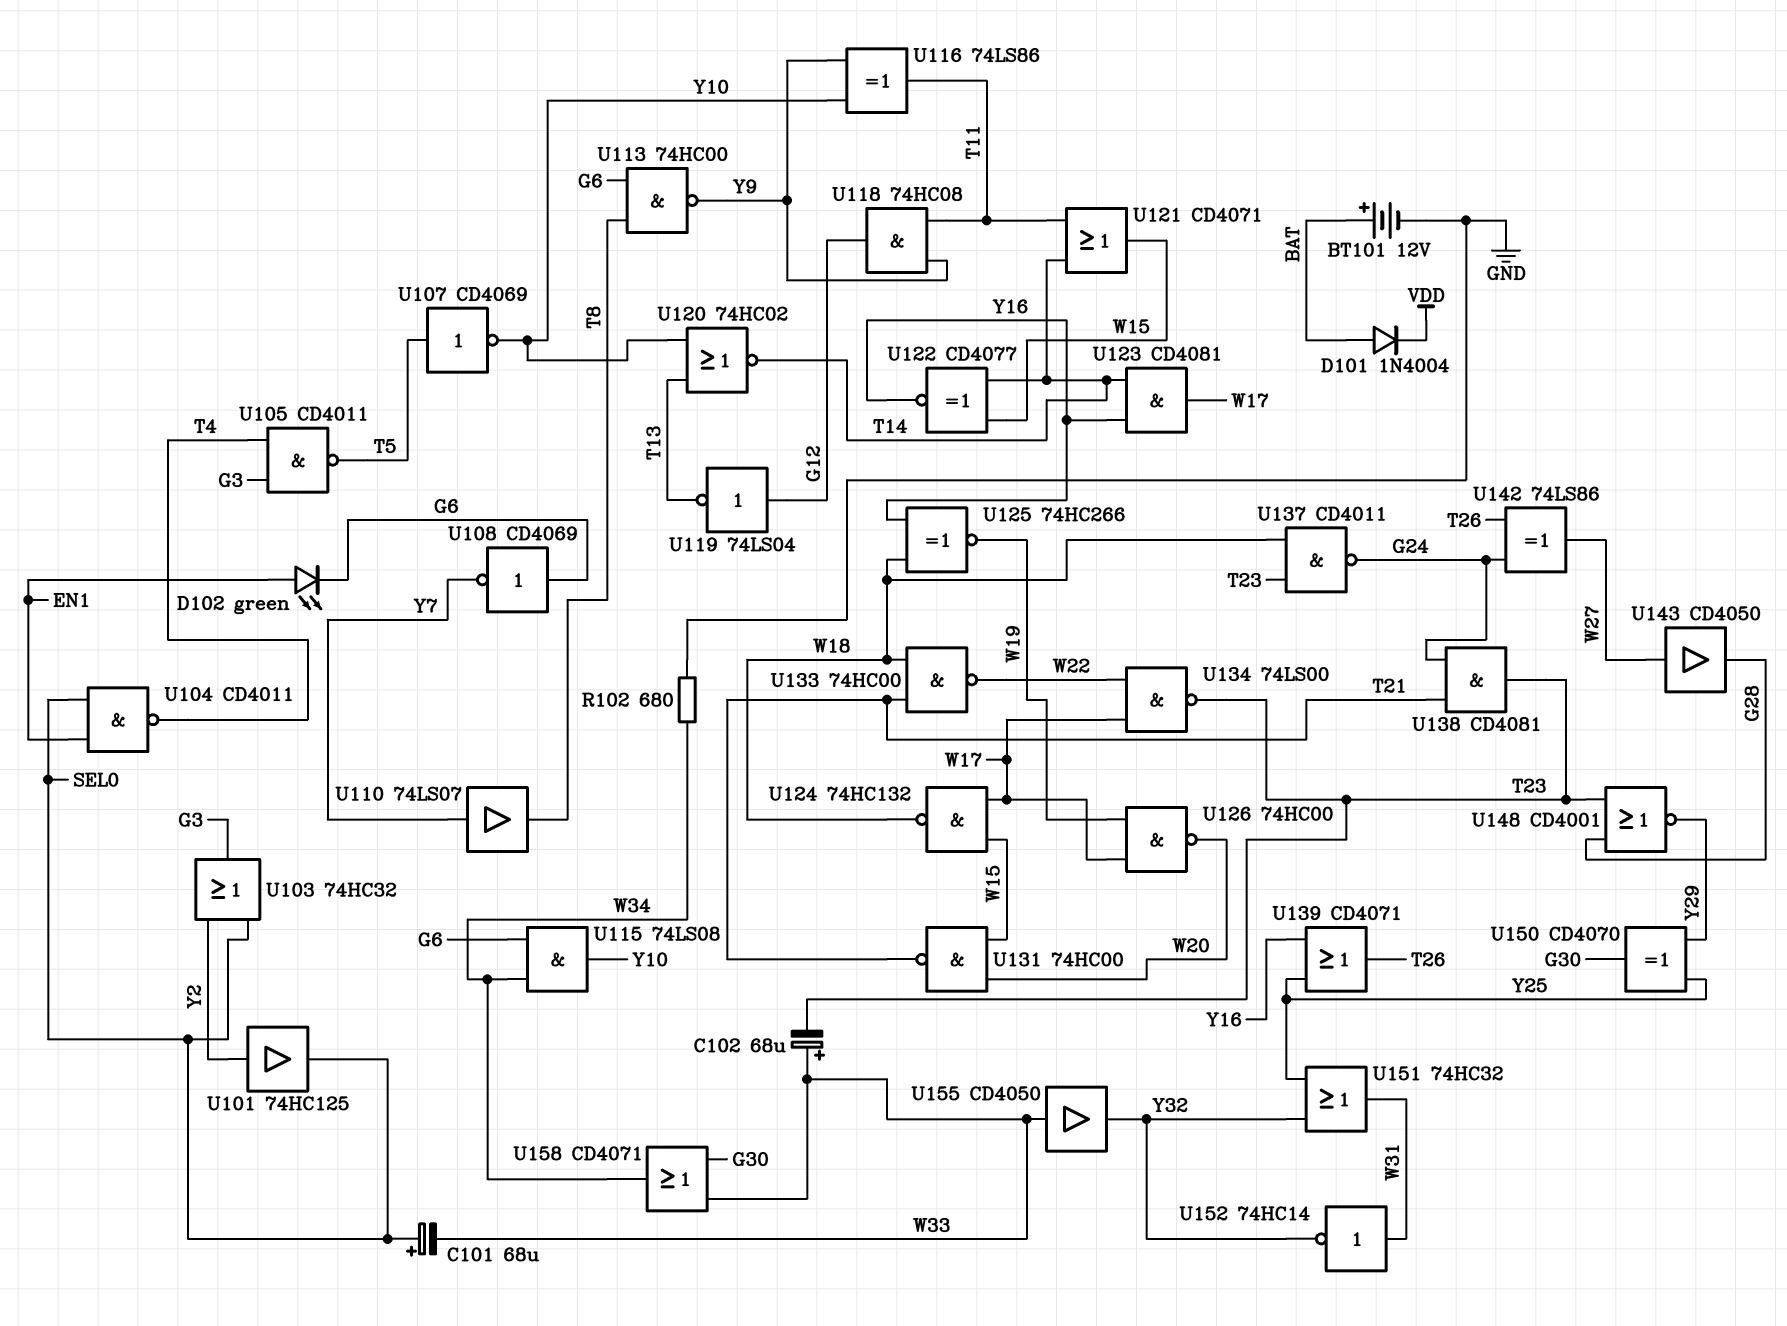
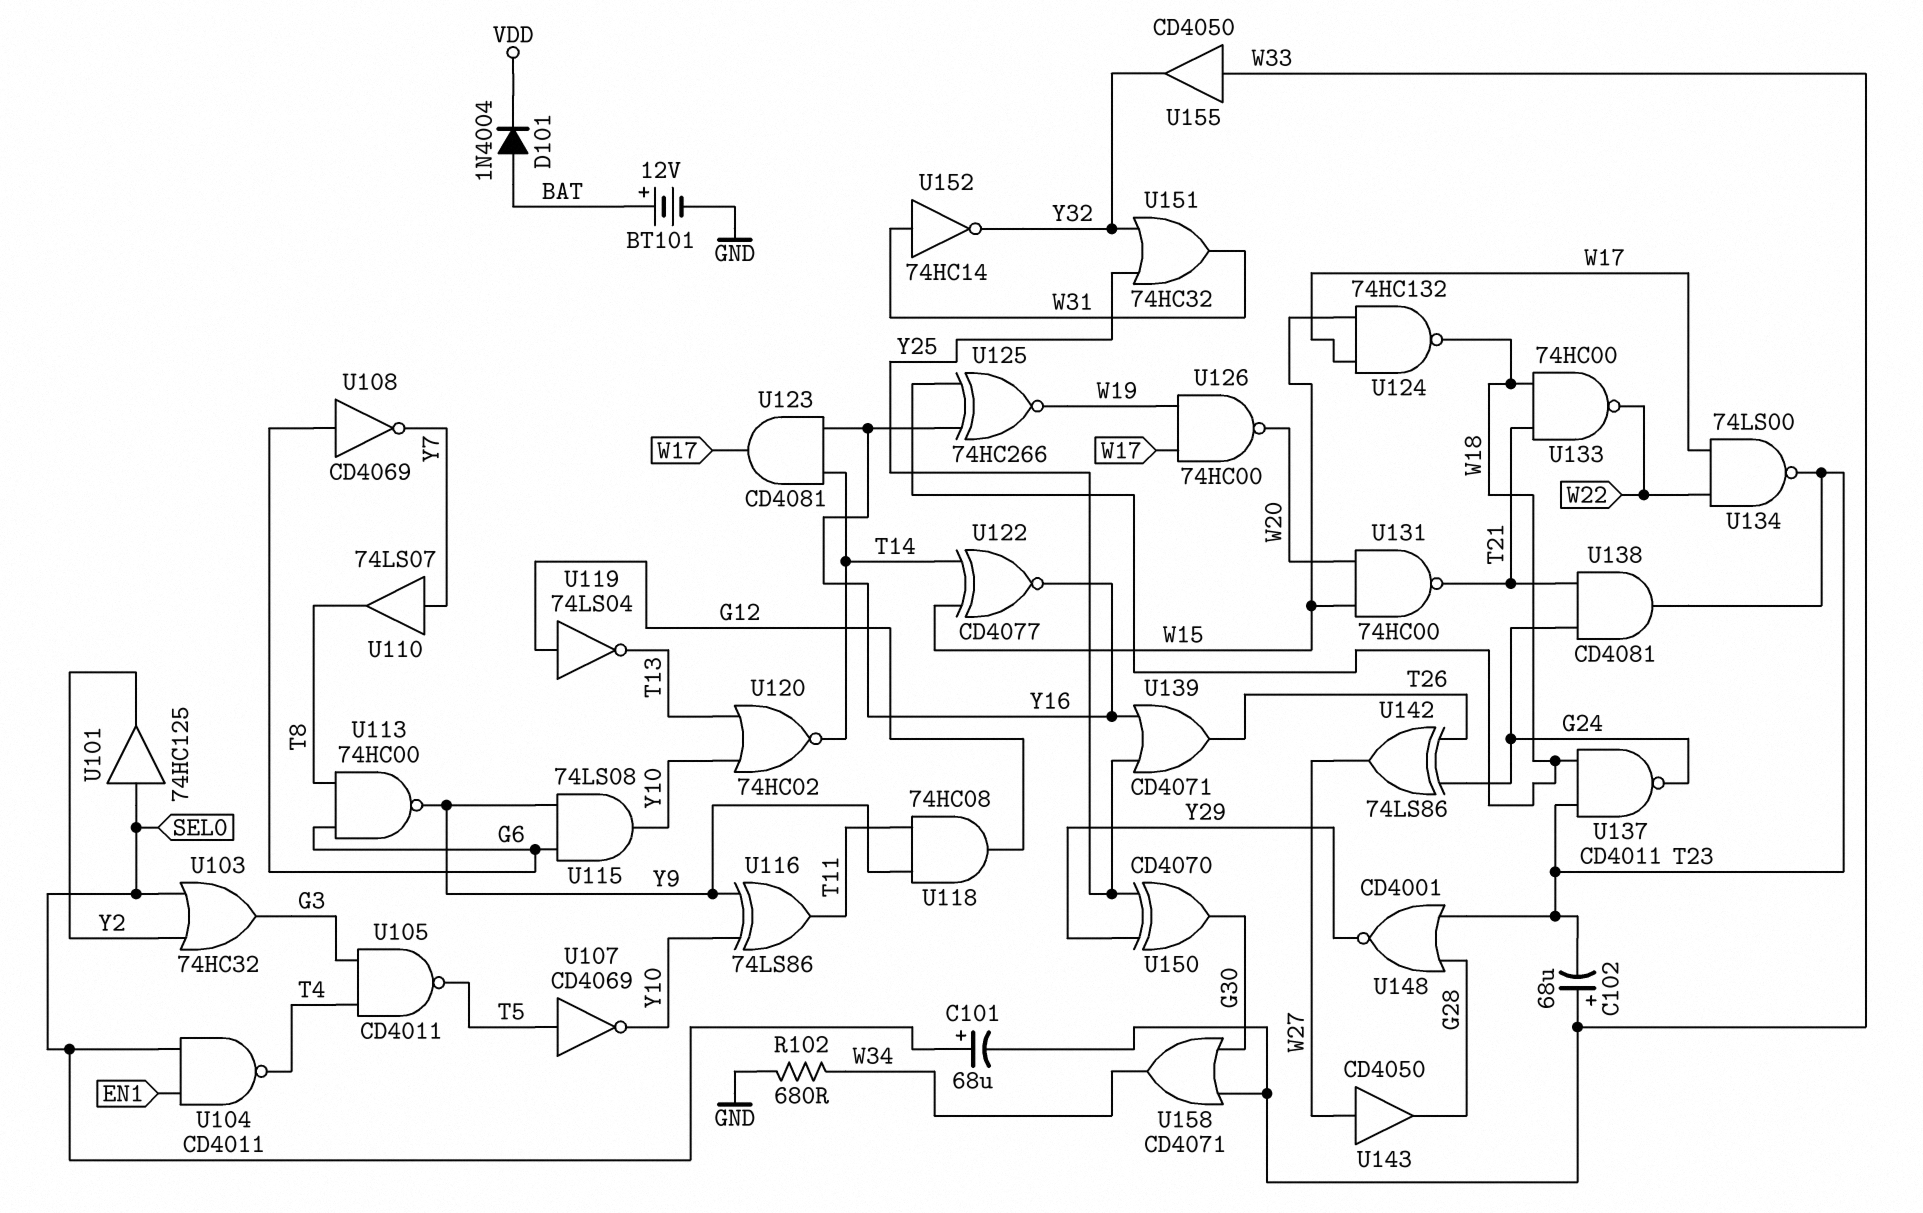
D102: LED green (A EN1, K G6) -> none
U101: buffer 74HC125 (in Y2, out SEL0) -> buffer 74HC125 (in SEL0, out Y2)
U115: AND 74LS08 (in G6, in W34, out Y10) -> AND 74LS08 (in G6, in Y9, out Y10)
U121: OR CD4071 (in T11, in T14, out W15) -> none

